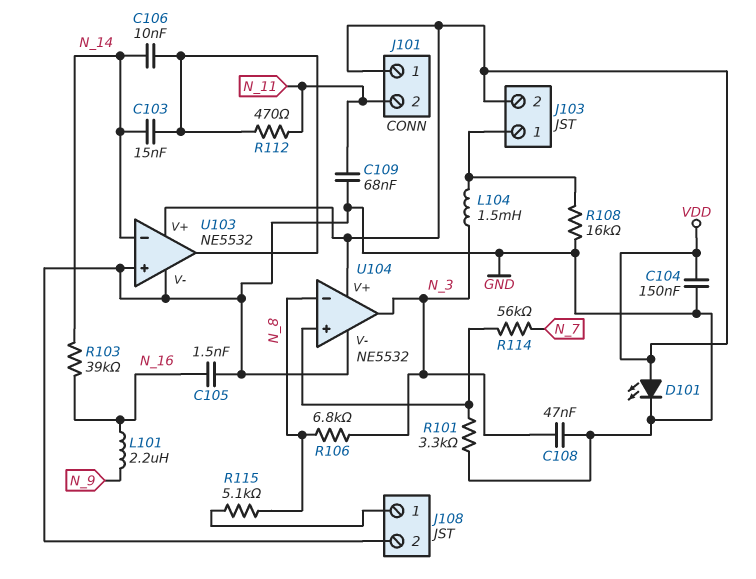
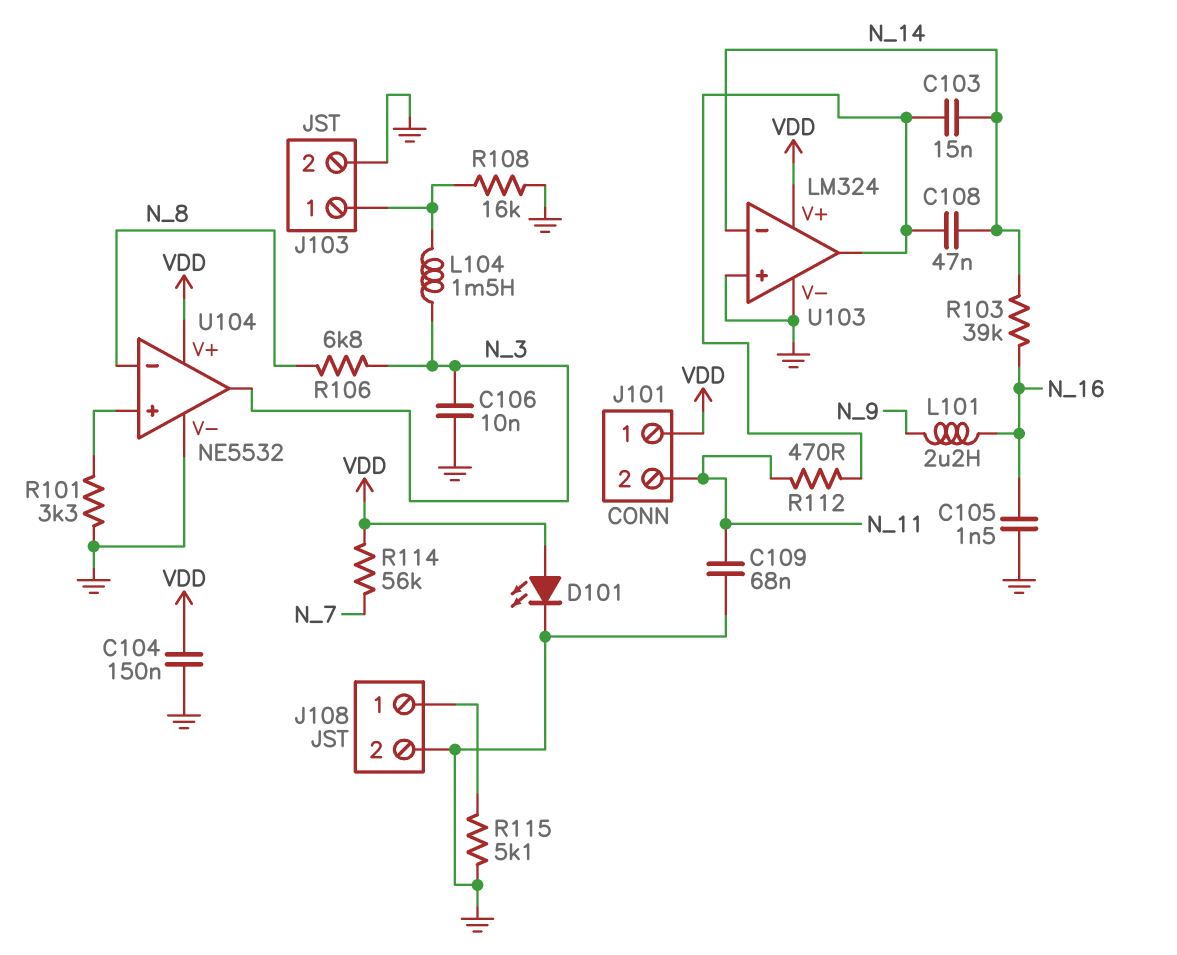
C106: 10nF (N_14, U103/out) -> 10nF (GND, N_3)
C108: 47nF (GND, N_3) -> 47nF (N_14, U103/out)
J103 pin 2: VDD -> GND
R114: 56k (N_7, U104/in+) -> 56k (N_7, VDD)
R115: 5.1k (J108/1, N_8) -> 5.1k (GND, J108/1)
U103: NE5532 -> LM324

